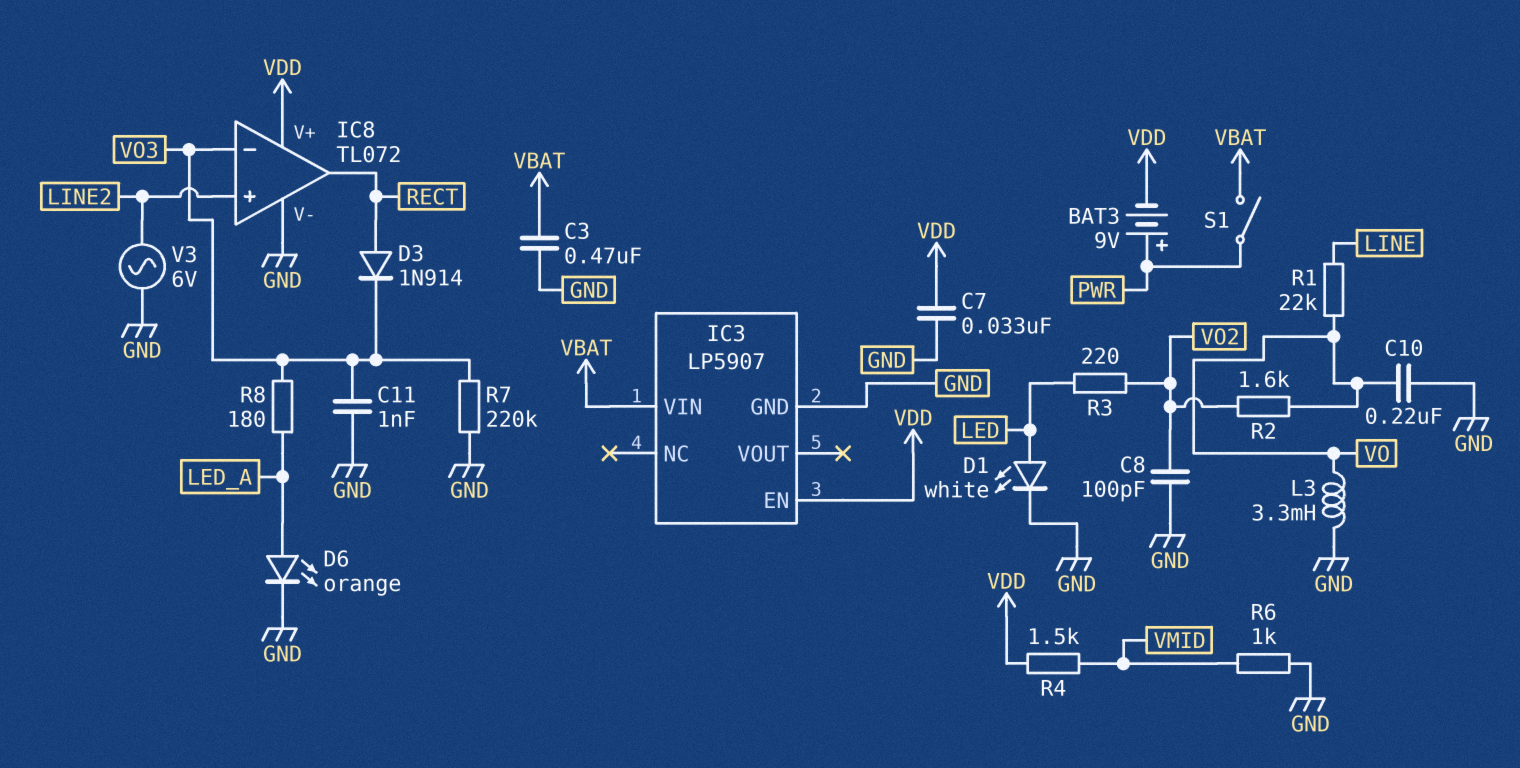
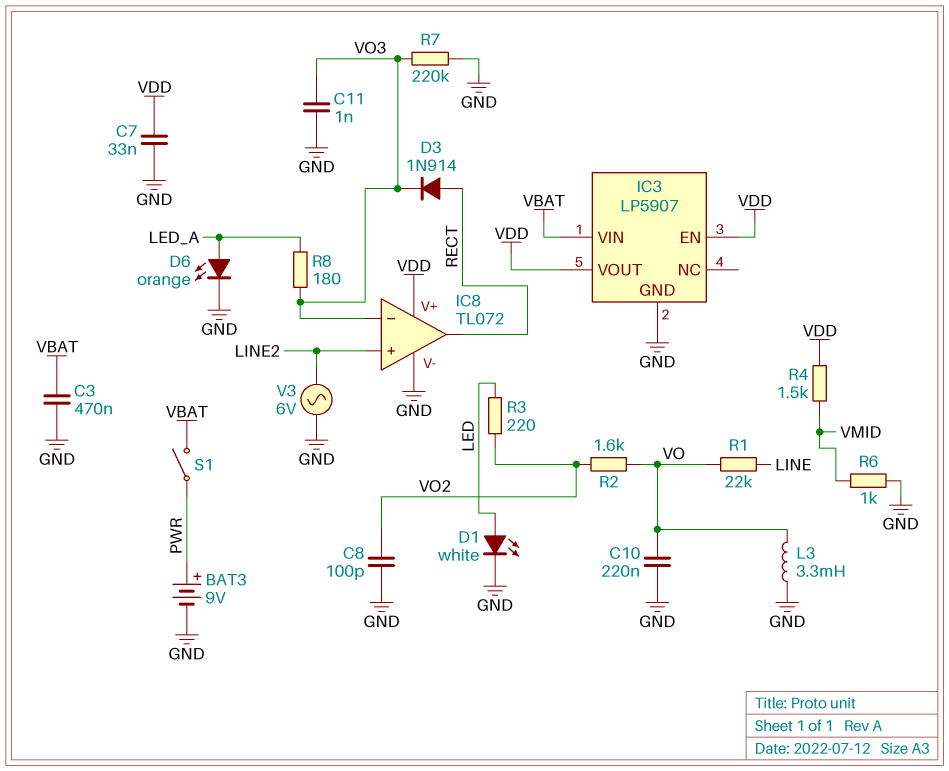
BAT3: 9V (plus PWR, minus VDD) -> 9V (plus PWR, minus GND)
IC3 pin VOUT: none -> VDD

